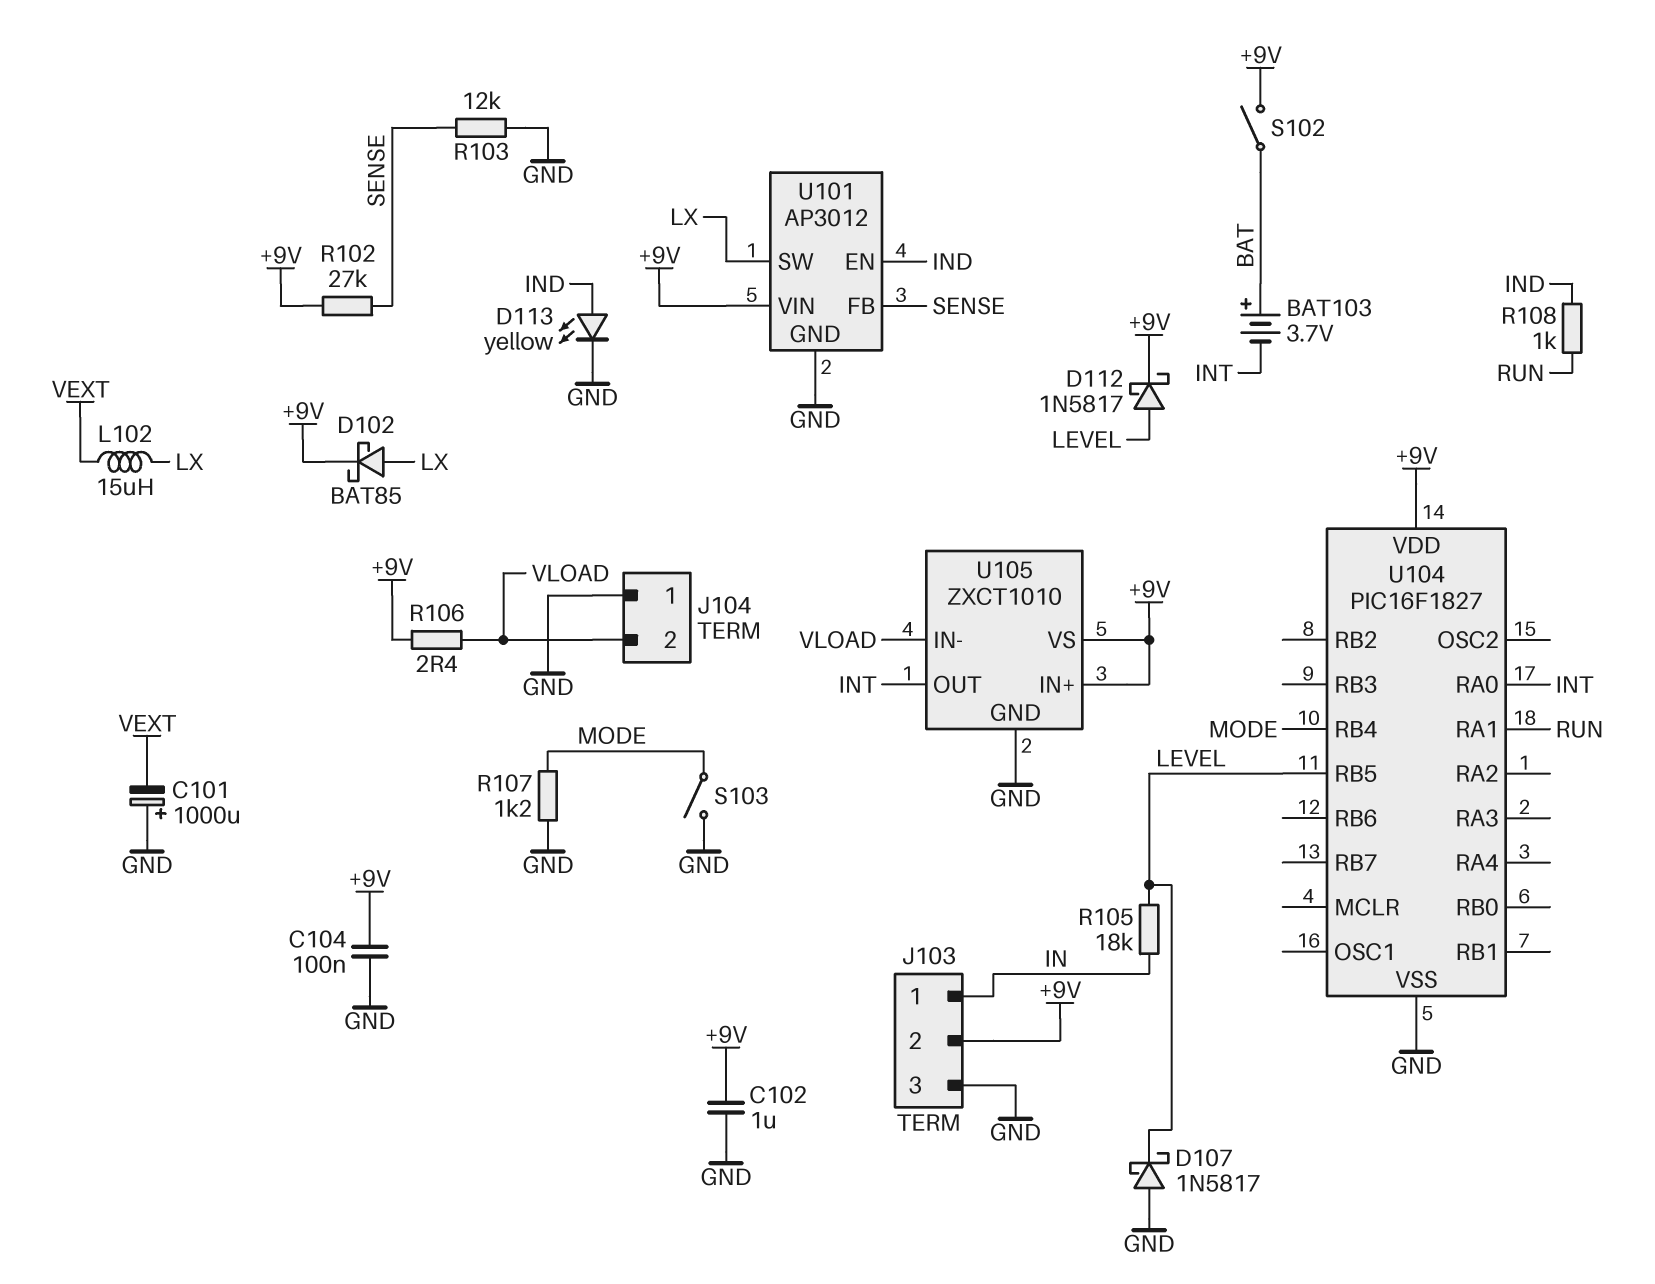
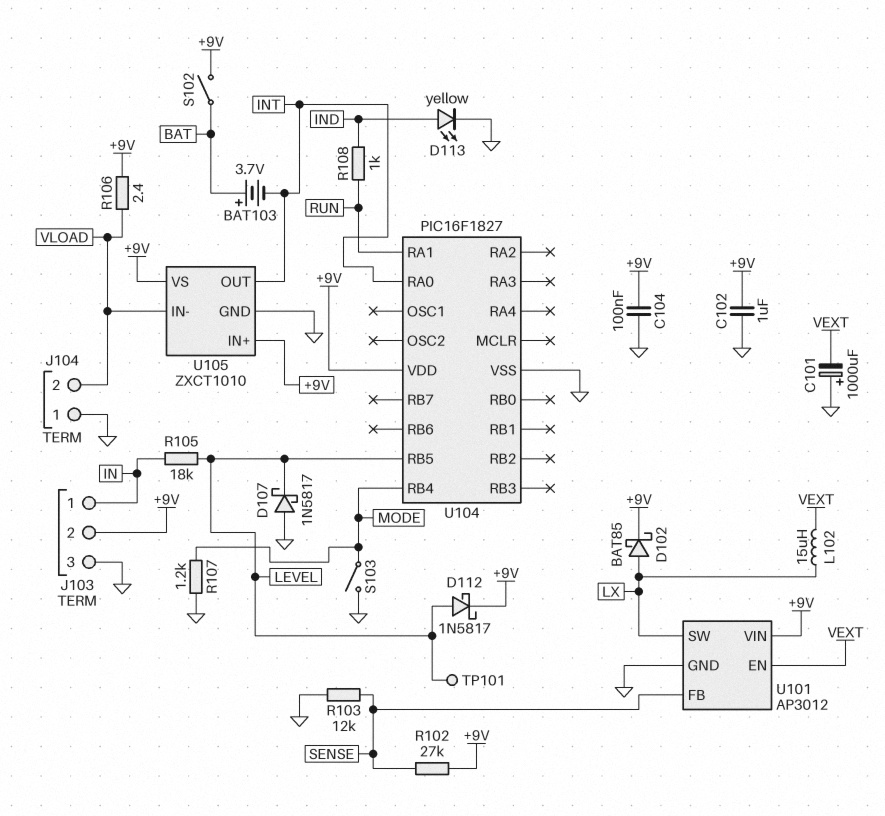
TP101: none -> test point (LEVEL)
U101 pin EN: IND -> VEXT

